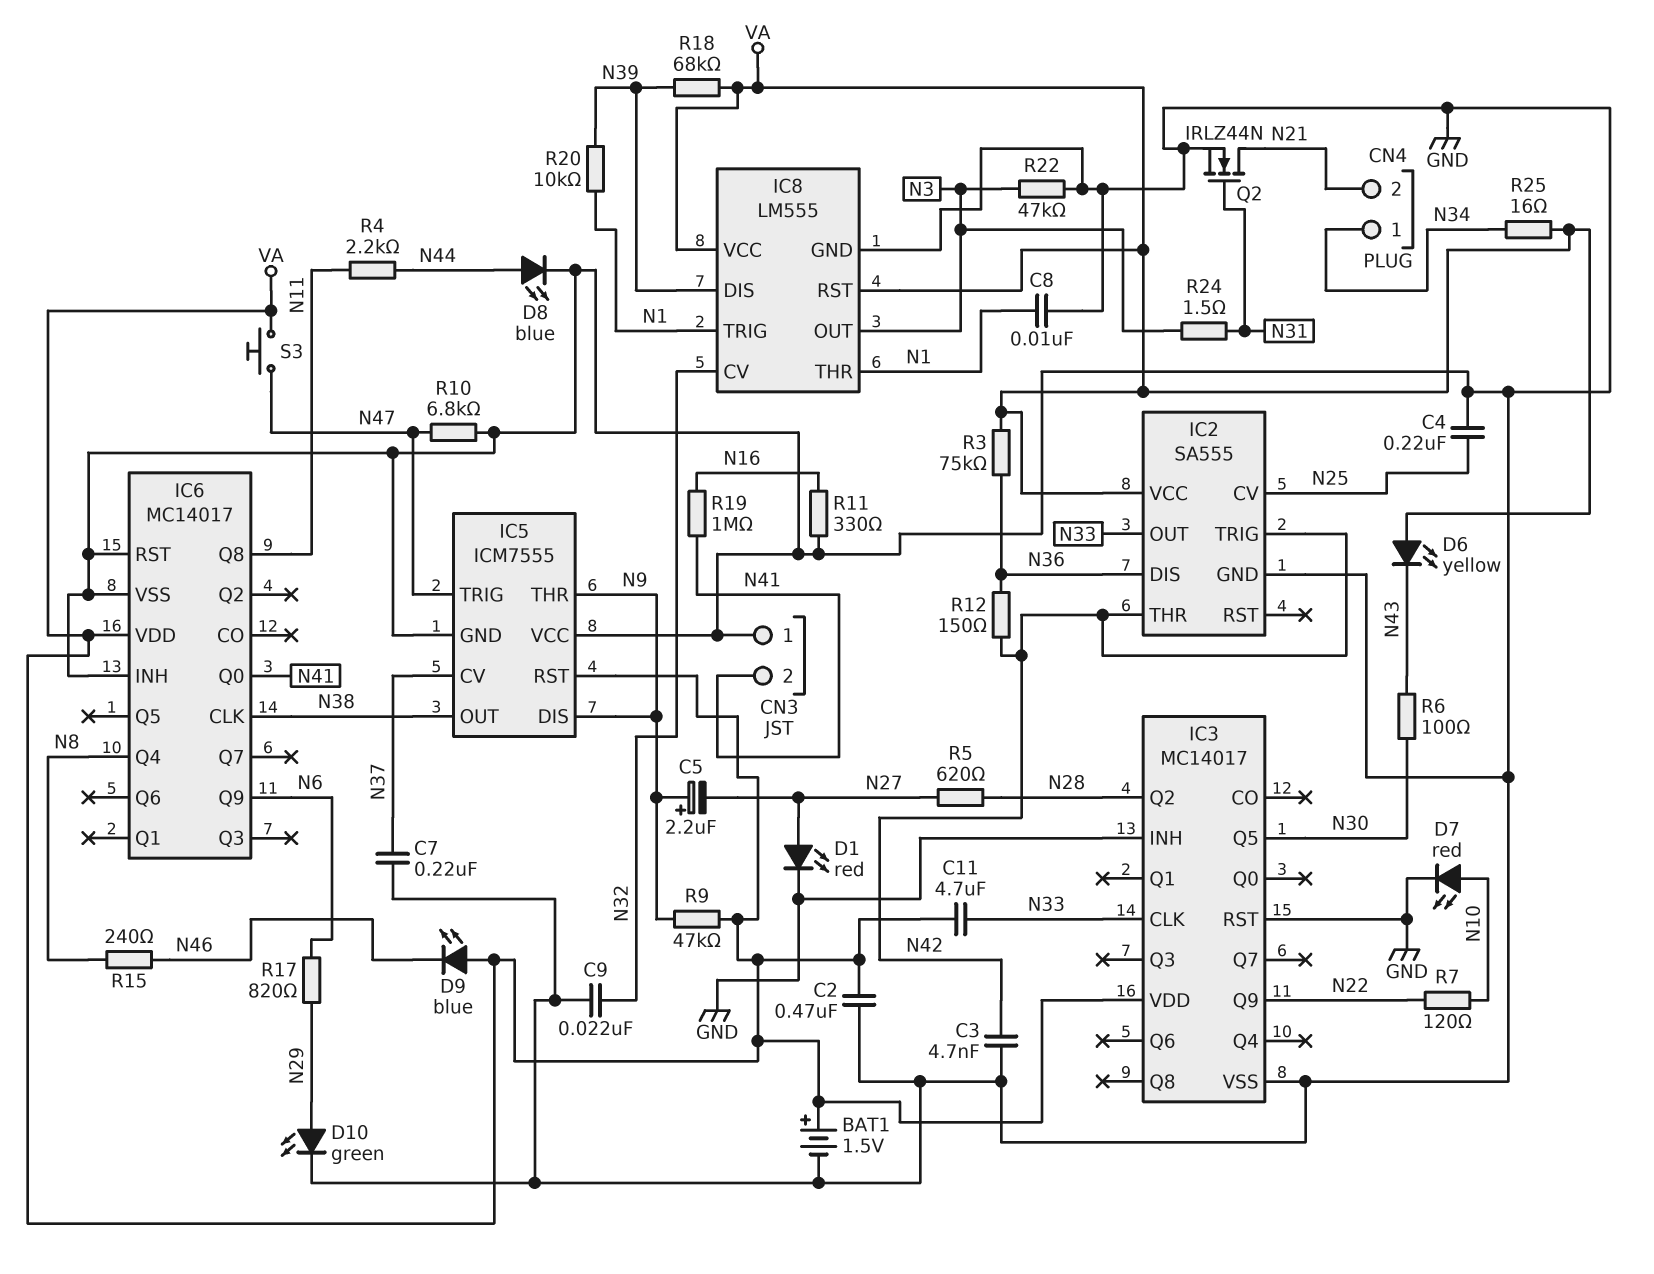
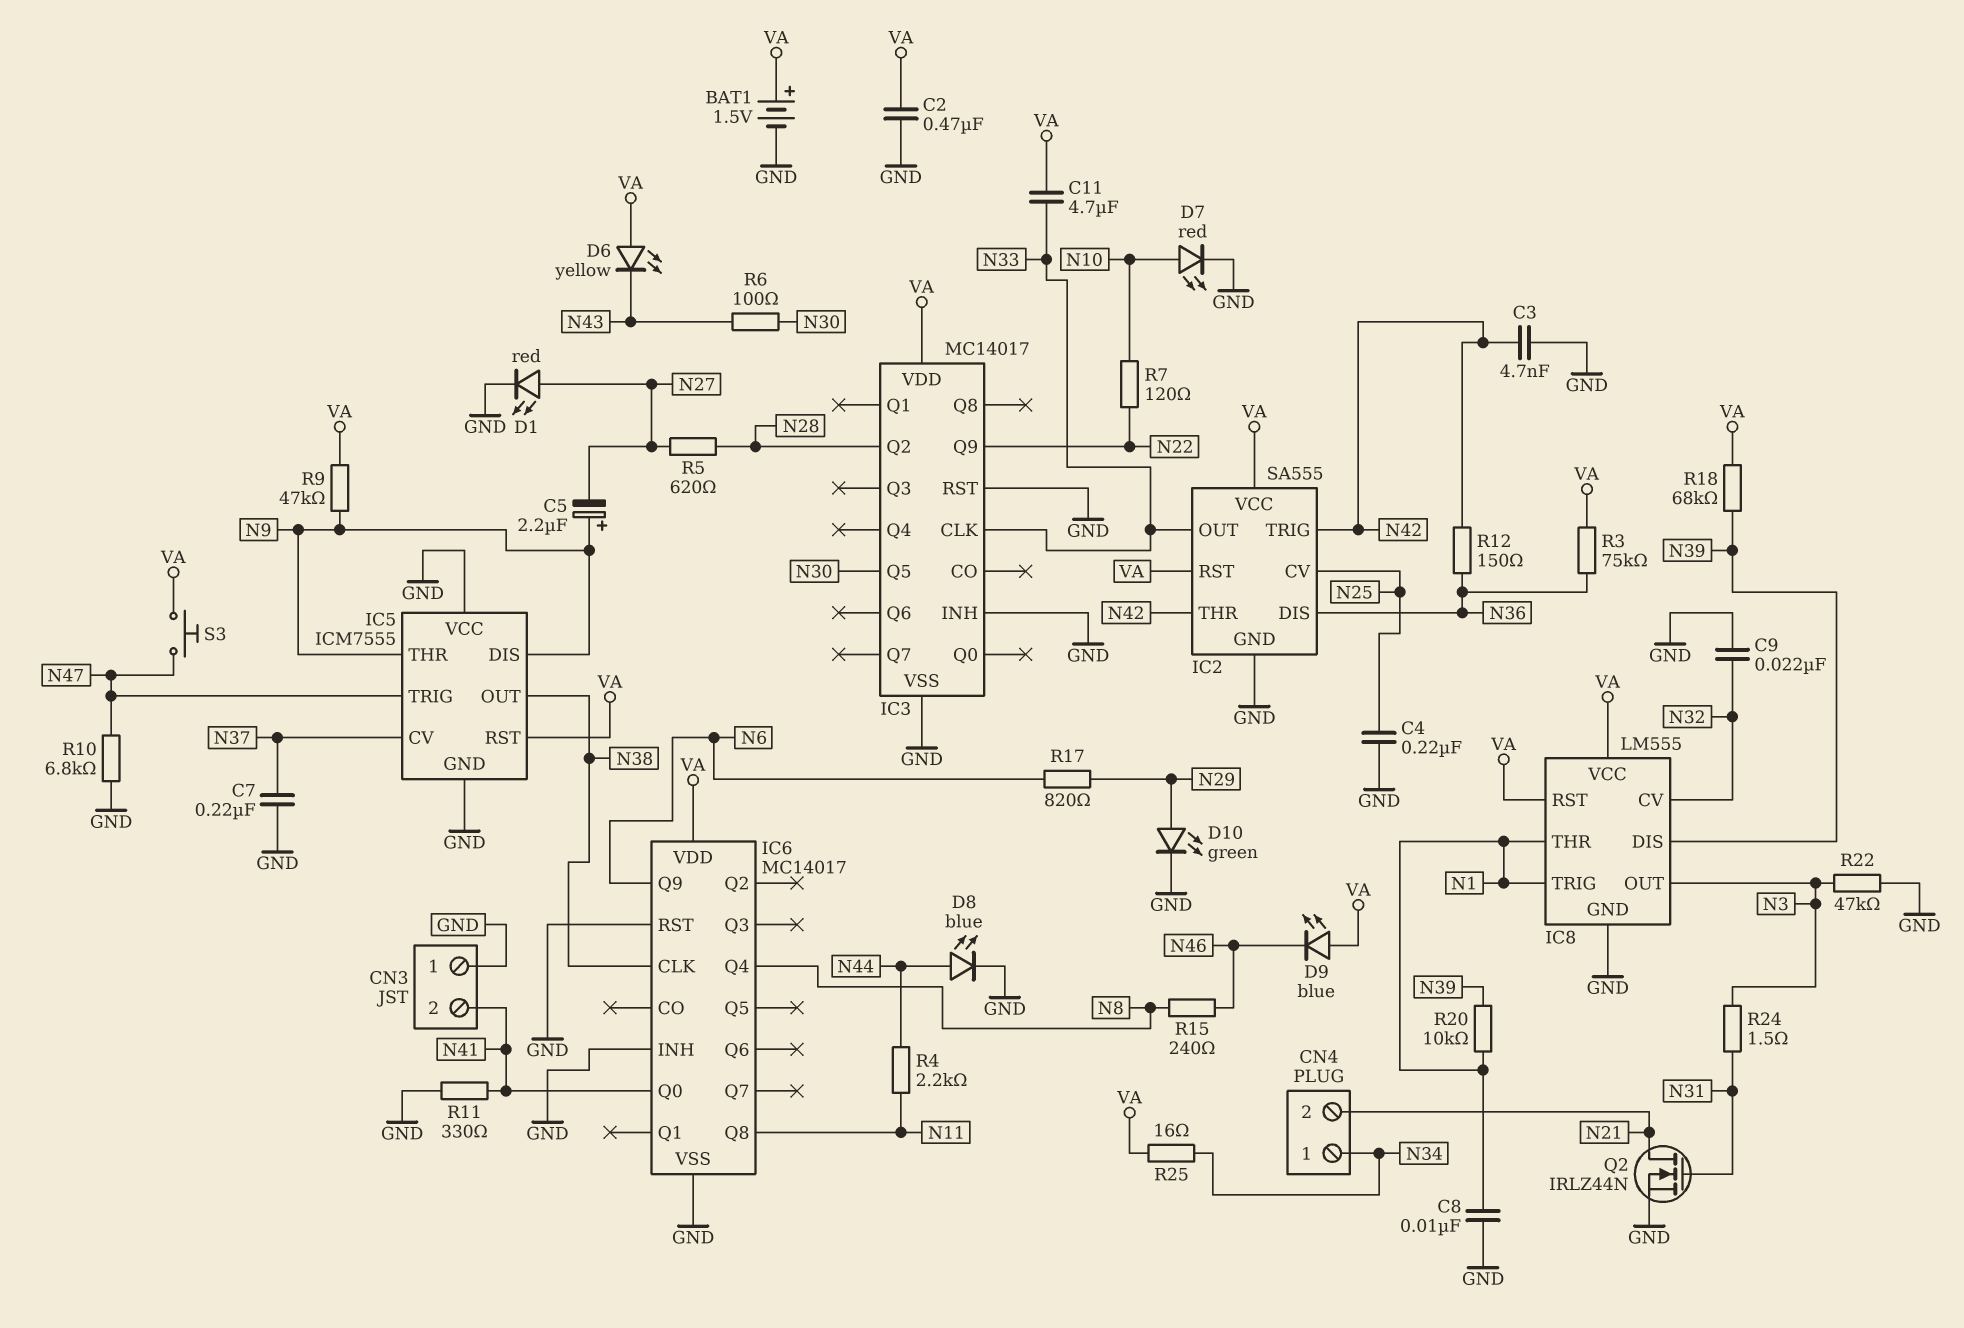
IC2 pin RST: none -> VA
R11: 330 (GND, N16) -> 330 (GND, N41)
R19: 1M (N16, N41) -> none

